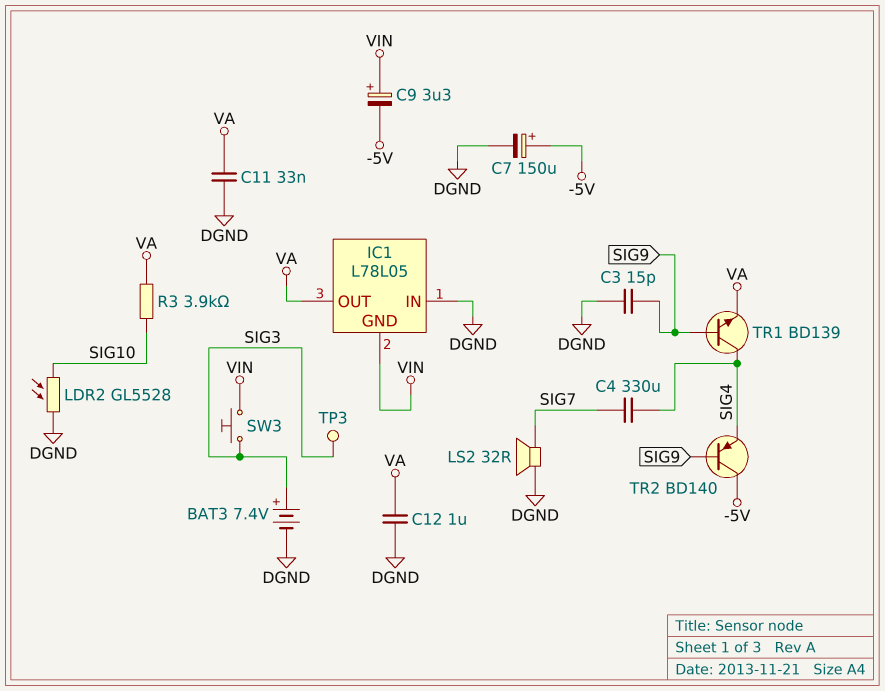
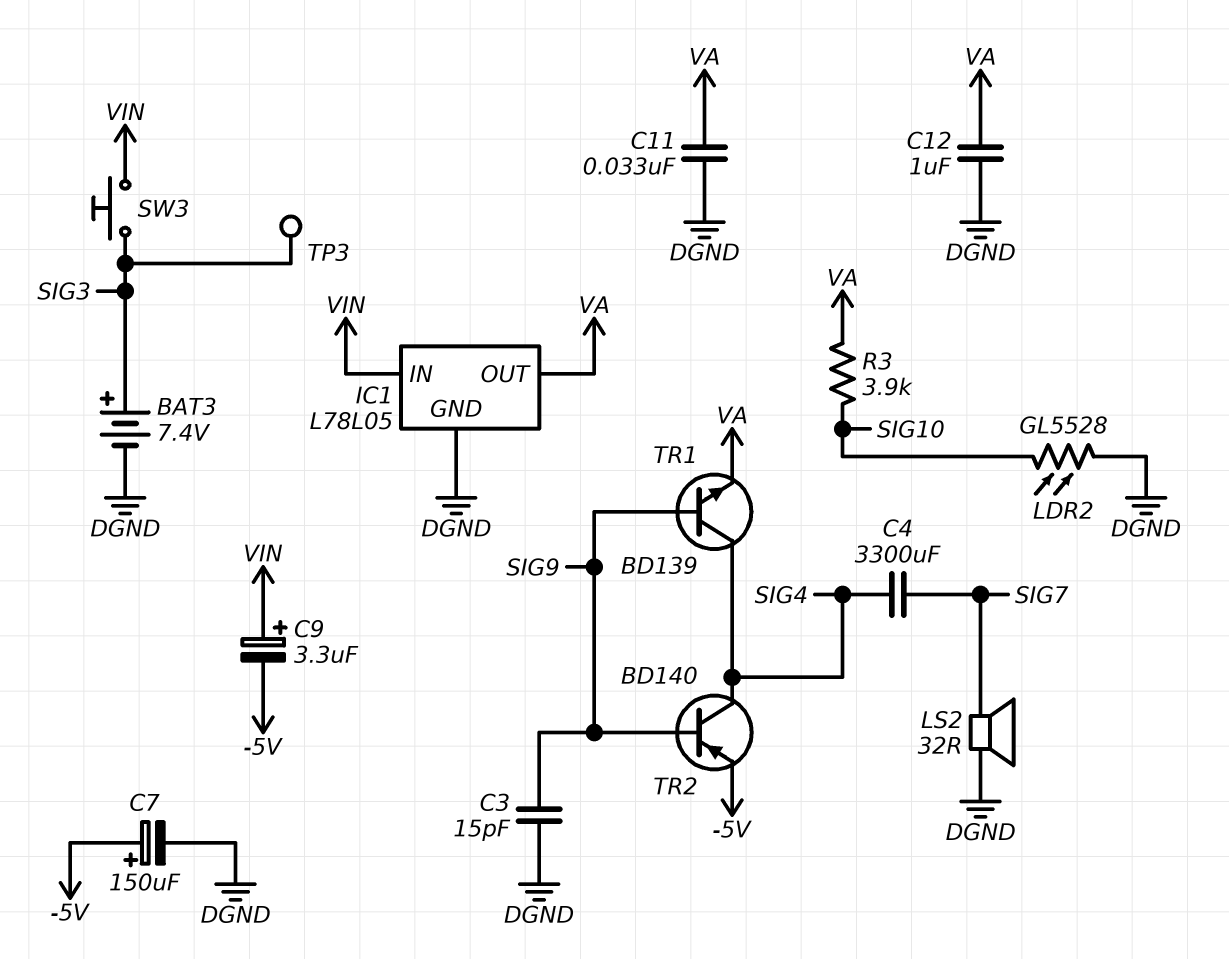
C4: 330uF (SIG4, SIG7) -> 3300uF (SIG4, SIG7)
IC1 pin GND: VIN -> DGND
IC1 pin IN: DGND -> VIN
TR2: PNP BD140 (B SIG9, C -5V, E SIG4) -> PNP BD140 (B SIG9, C SIG4, E -5V)

